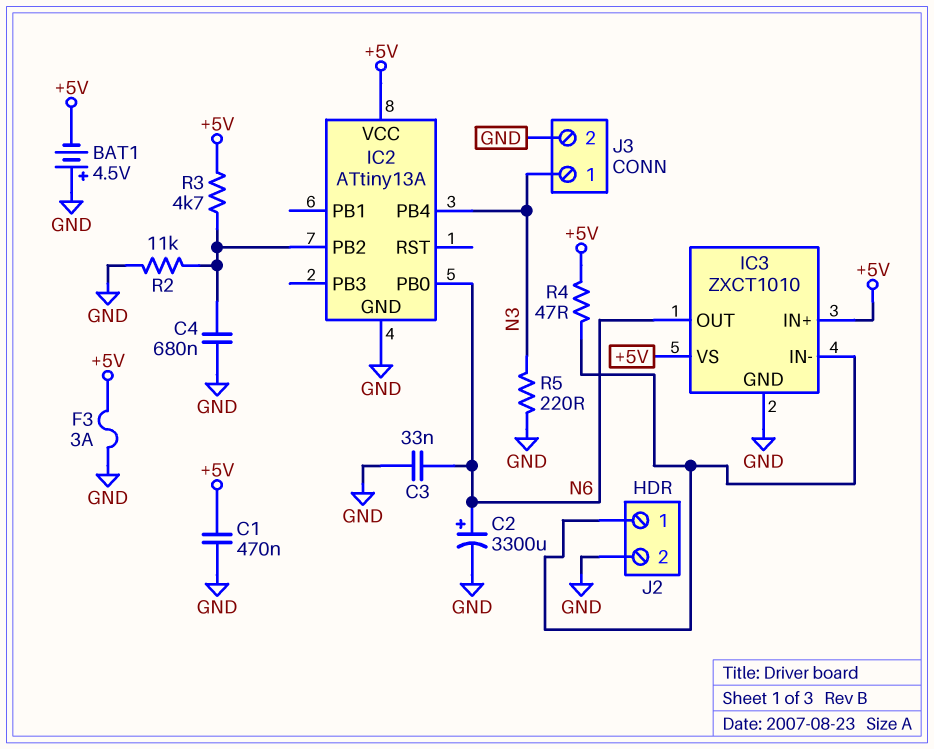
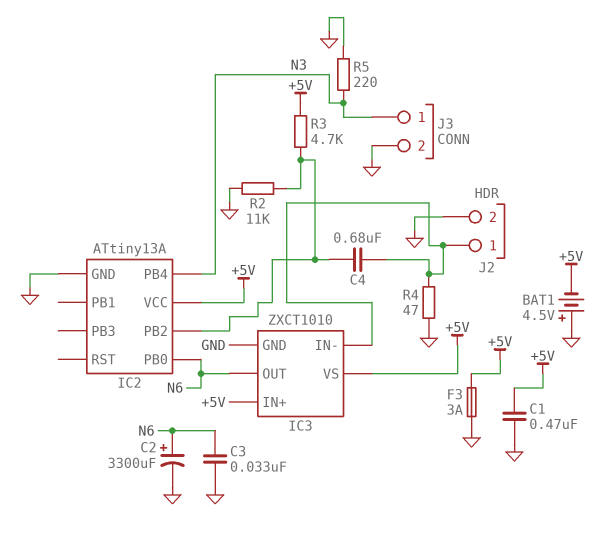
C4: 680nF (GND, IC2/PB2) -> 680nF (IC2/PB2, IC3/IN-)
R4: 47 (+5V, IC3/IN-) -> 47 (GND, IC3/IN-)

